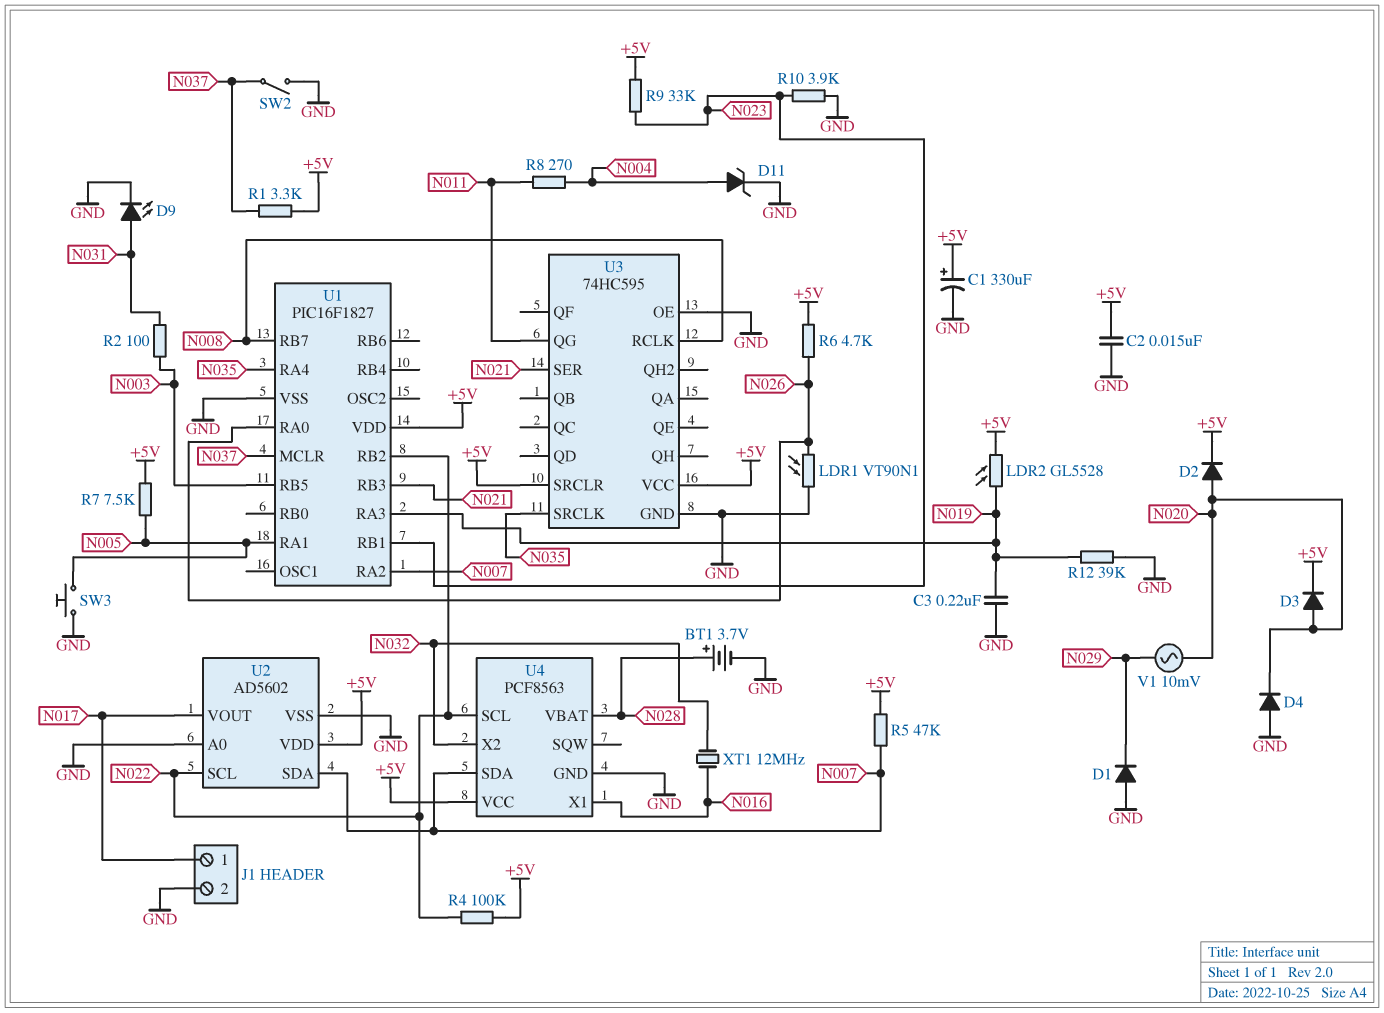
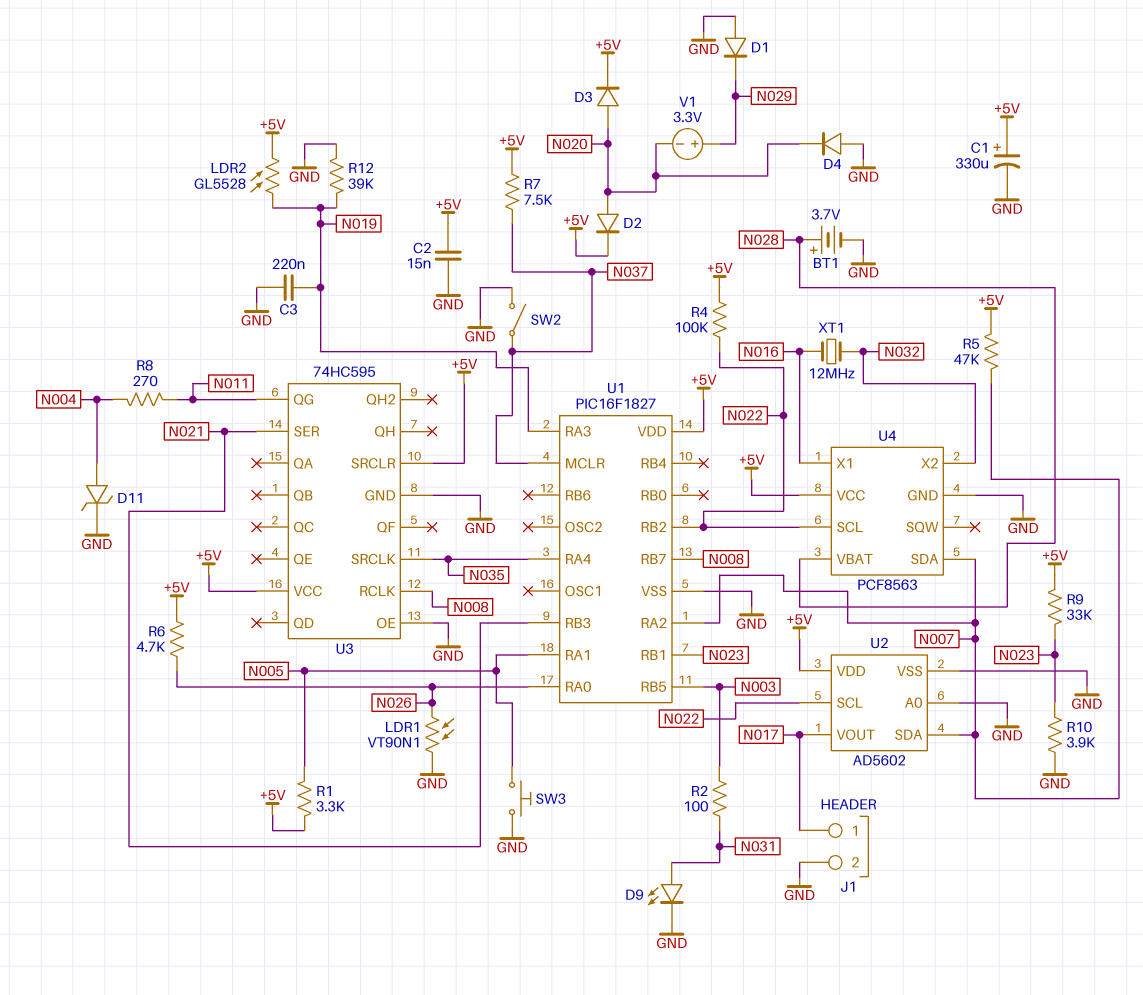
R1: 3.3k (+5V, N037) -> 3.3k (+5V, N005)
R7: 7.5k (+5V, N005) -> 7.5k (+5V, N037)
V1: AC 10mV (N020, N029) -> 3.3V (plus N029, minus N020)

